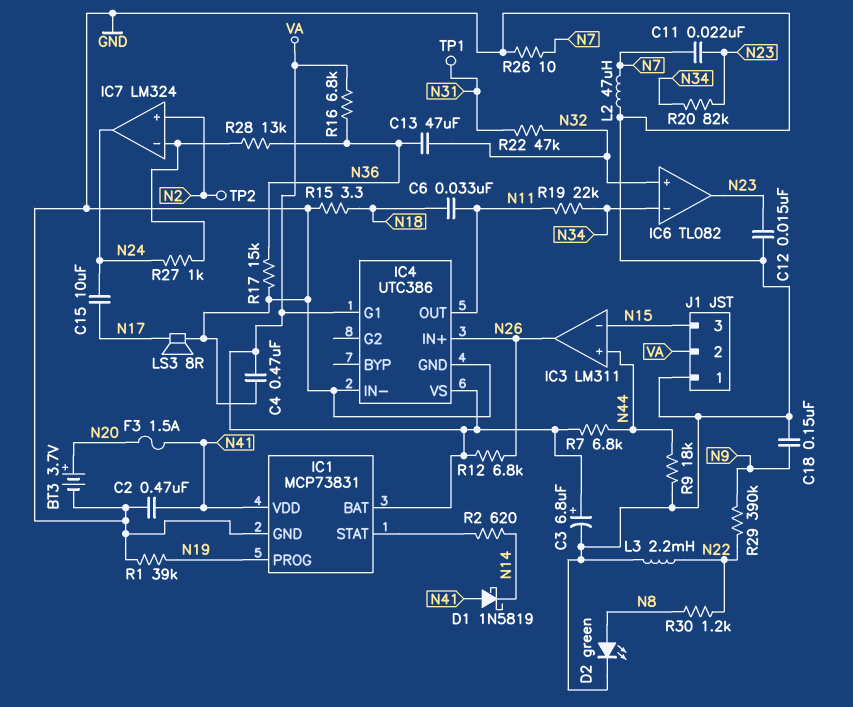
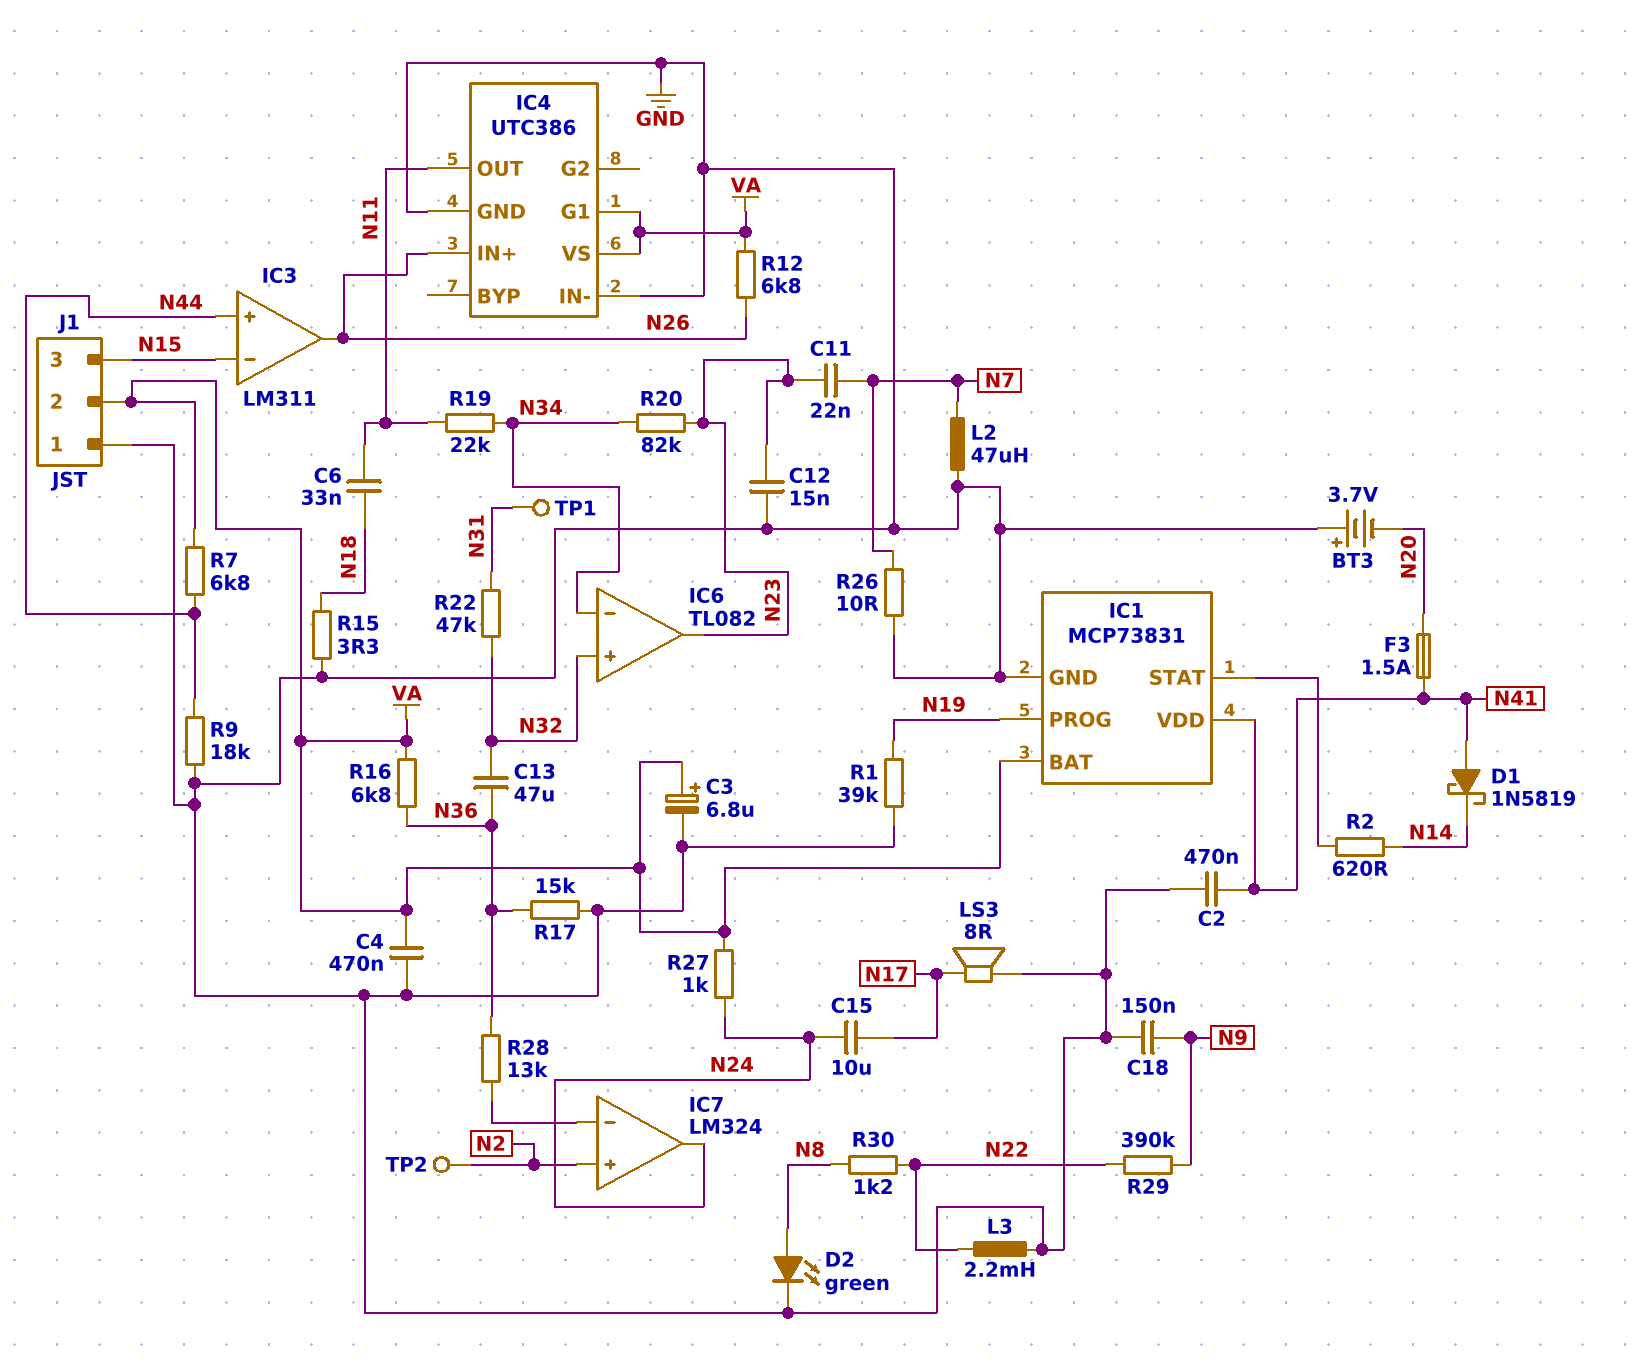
BT3: 3.7V (plus N20, minus GND) -> 3.7V (plus GND, minus N20)
R27: 1k (IC7/in-, N24) -> 1k (N24, VA)

